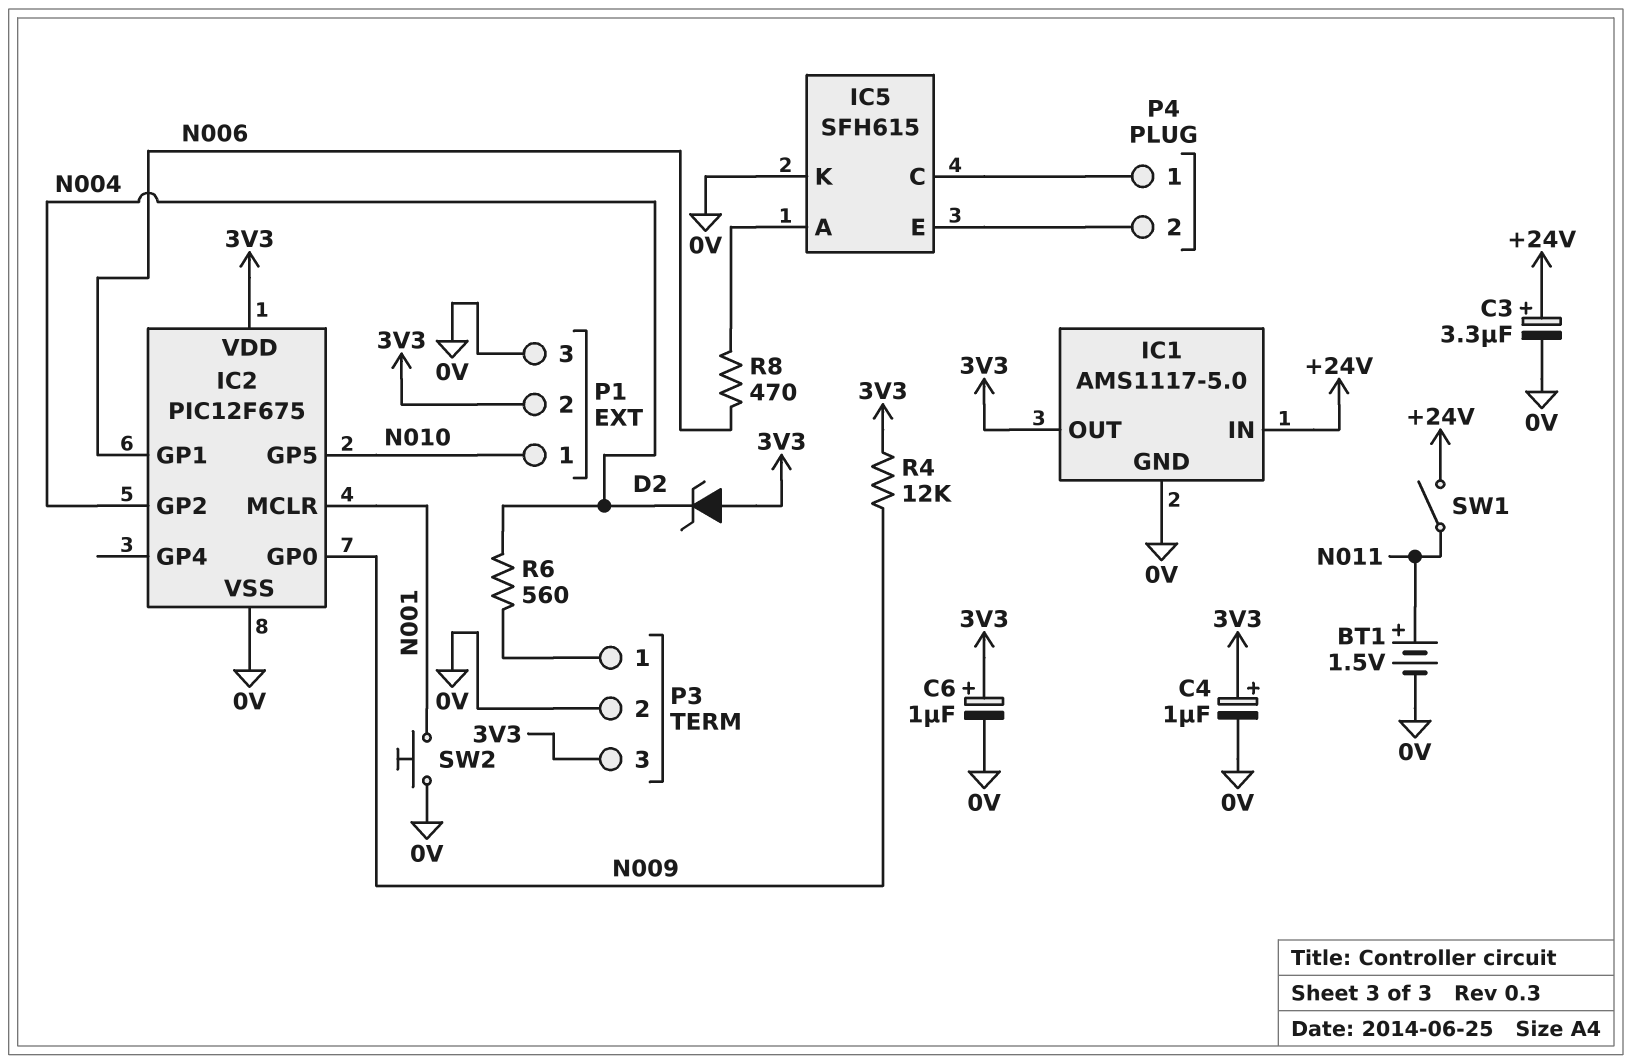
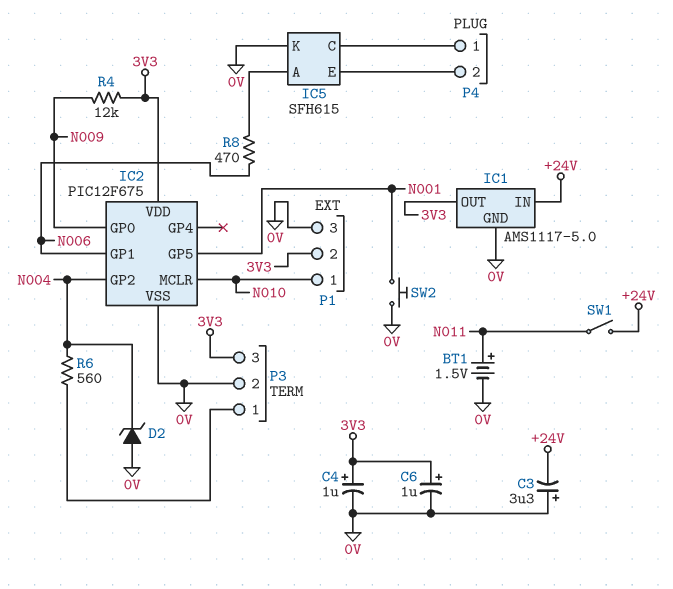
C3: 3.3uF (plus +24V, minus 0V) -> 3.3uF (plus 0V, minus +24V)
D2: zener (A 3V3, K N004) -> zener (A 0V, K N004)
IC2 pin GP5: N010 -> N001
IC2 pin MCLR: N001 -> N010

